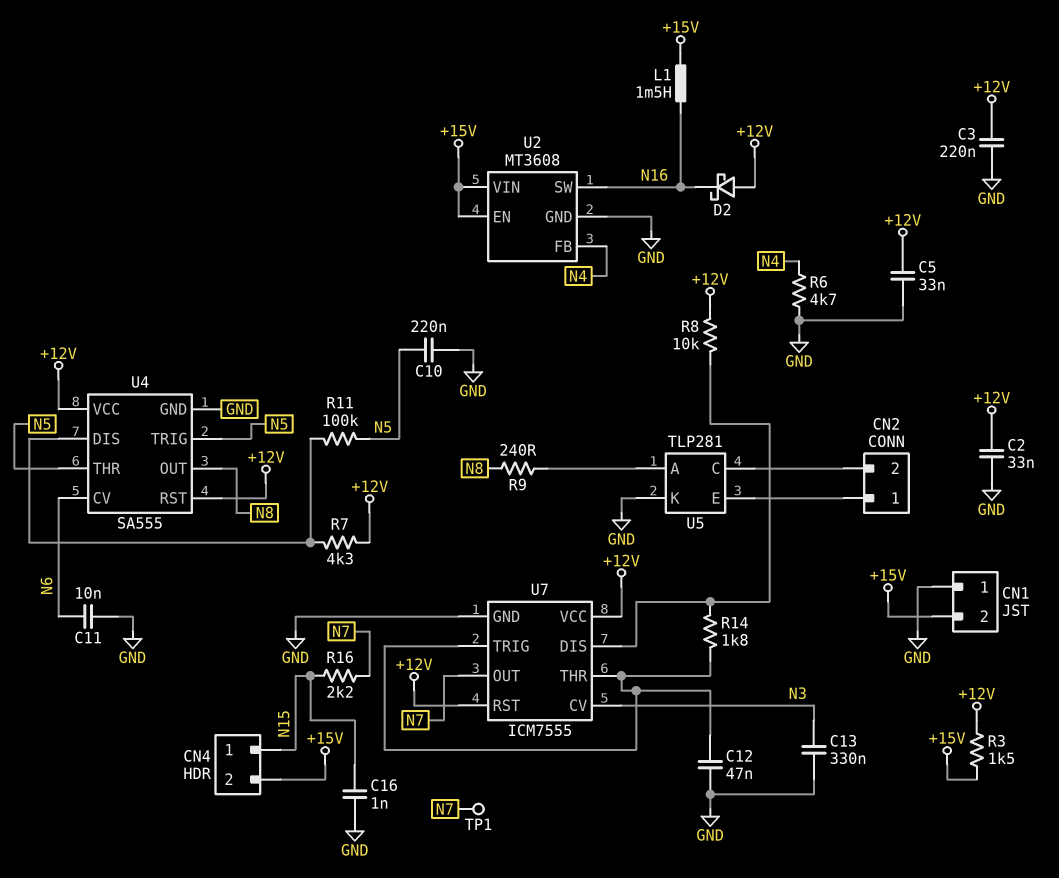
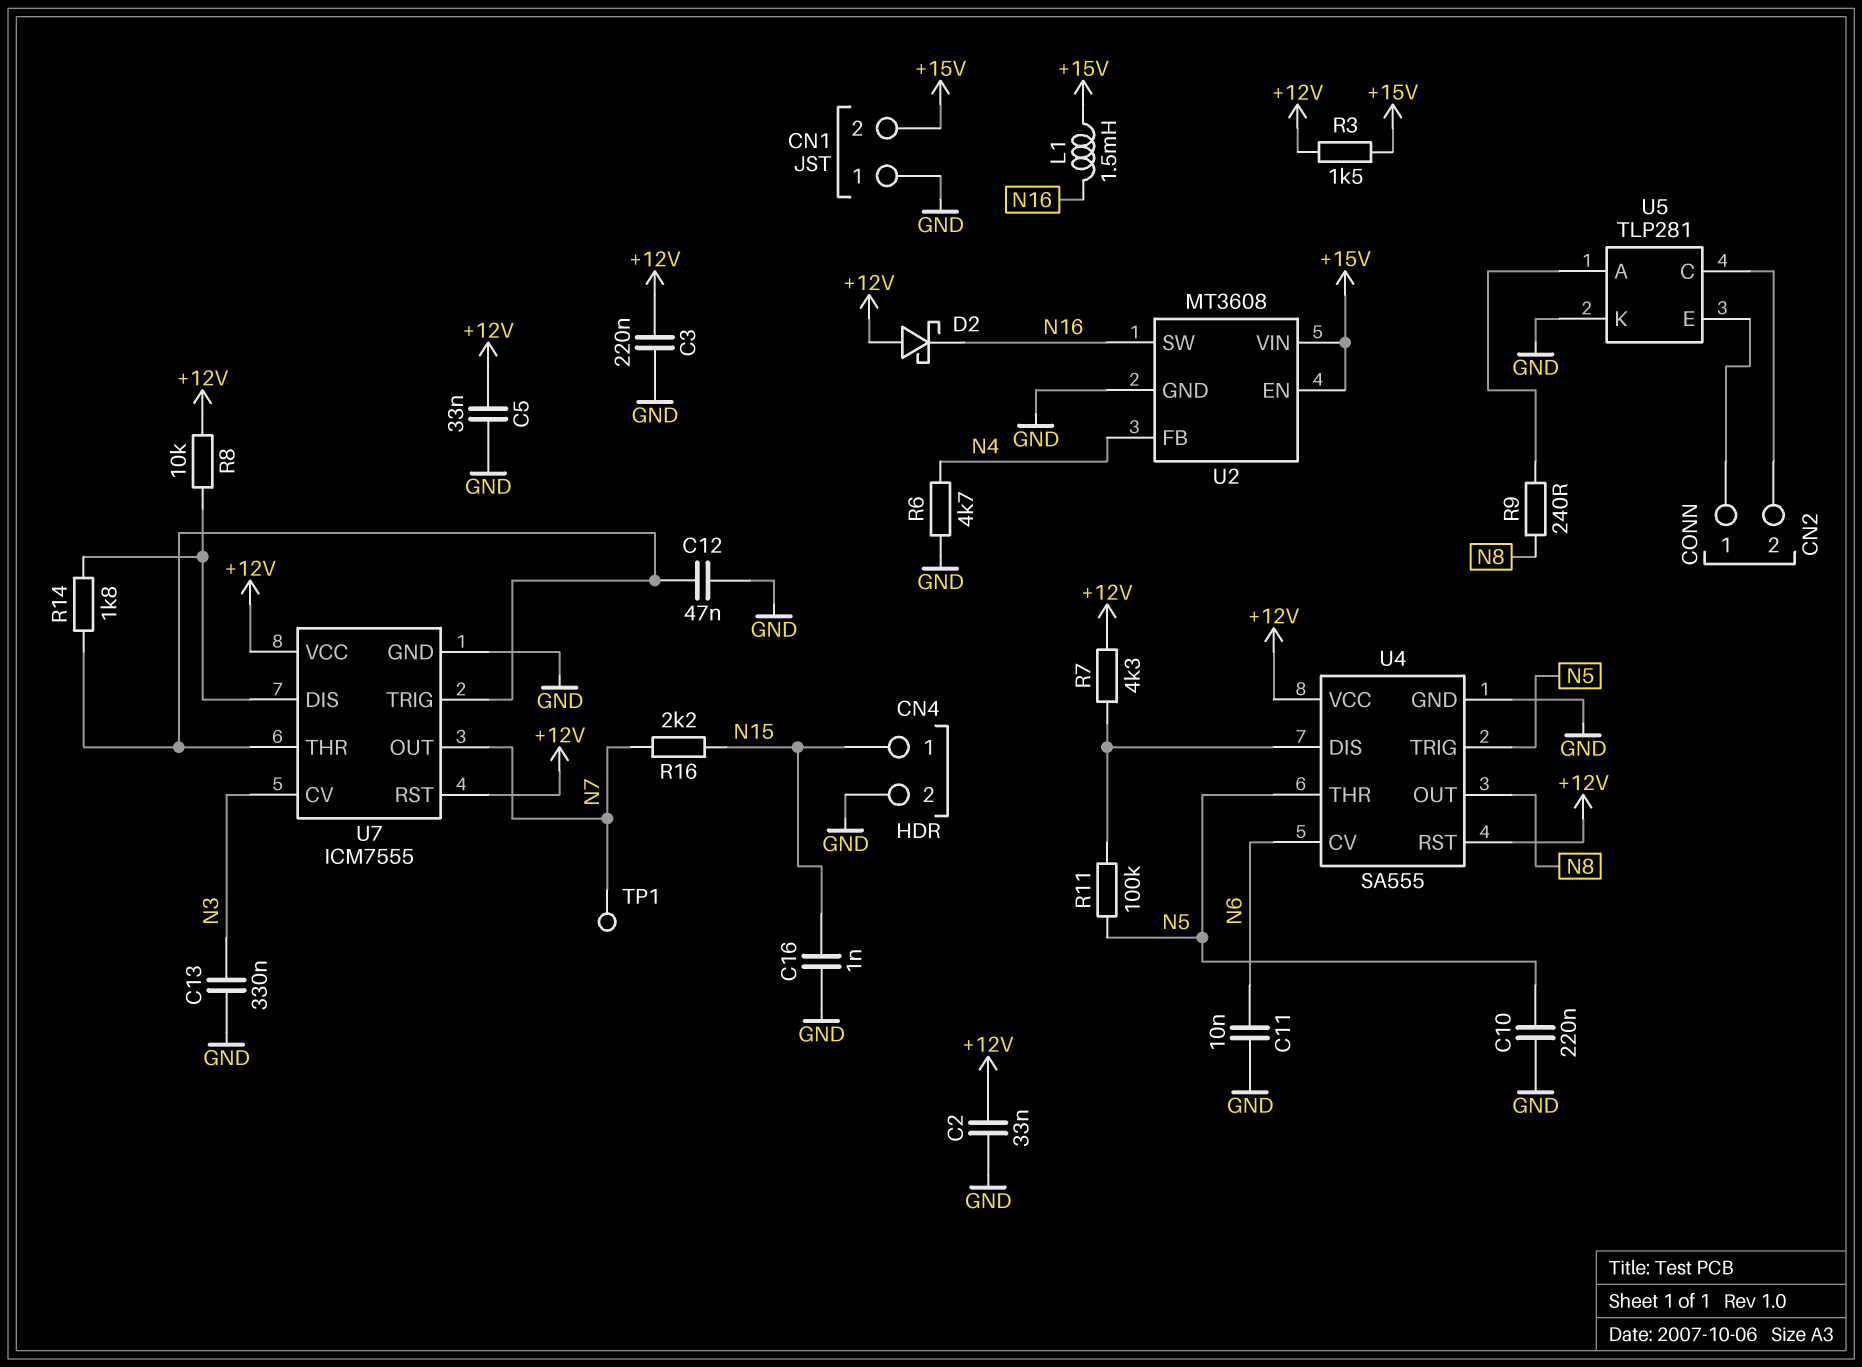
CN4 pin 2: +15V -> GND

